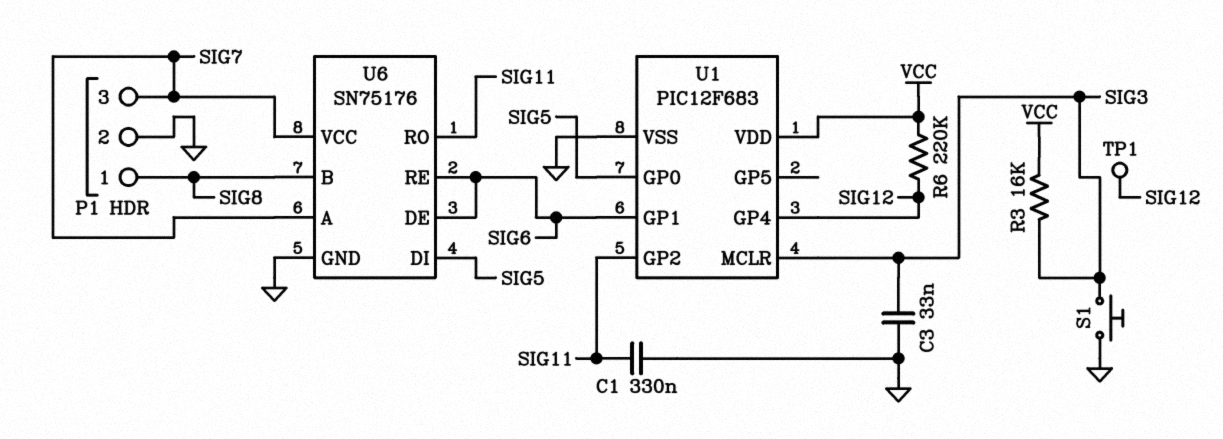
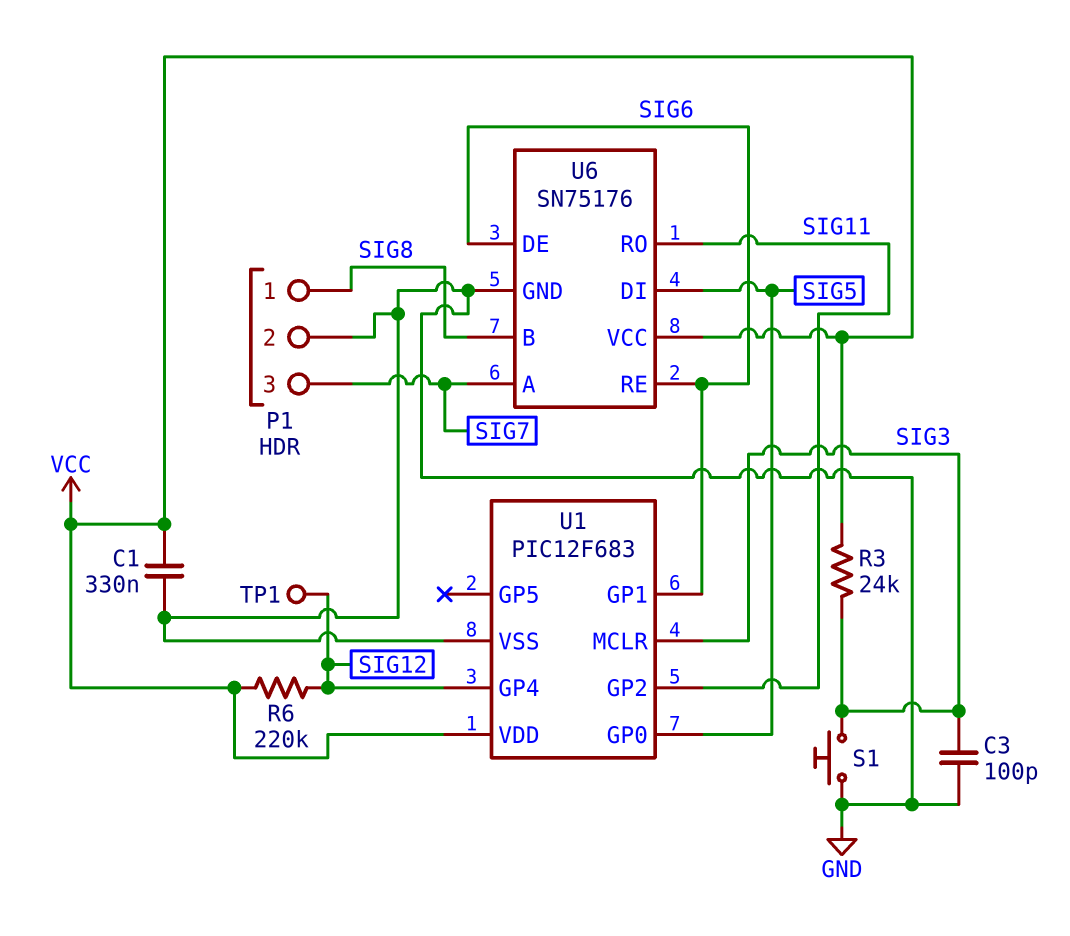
C1: 330nF (GND, SIG11) -> 330nF (GND, VCC)
C3: 33nF (GND, SIG3) -> 100pF (GND, SIG3)
R3: 16k (SIG3, VCC) -> 24k (SIG3, VCC)
U6 pin VCC: SIG7 -> VCC

